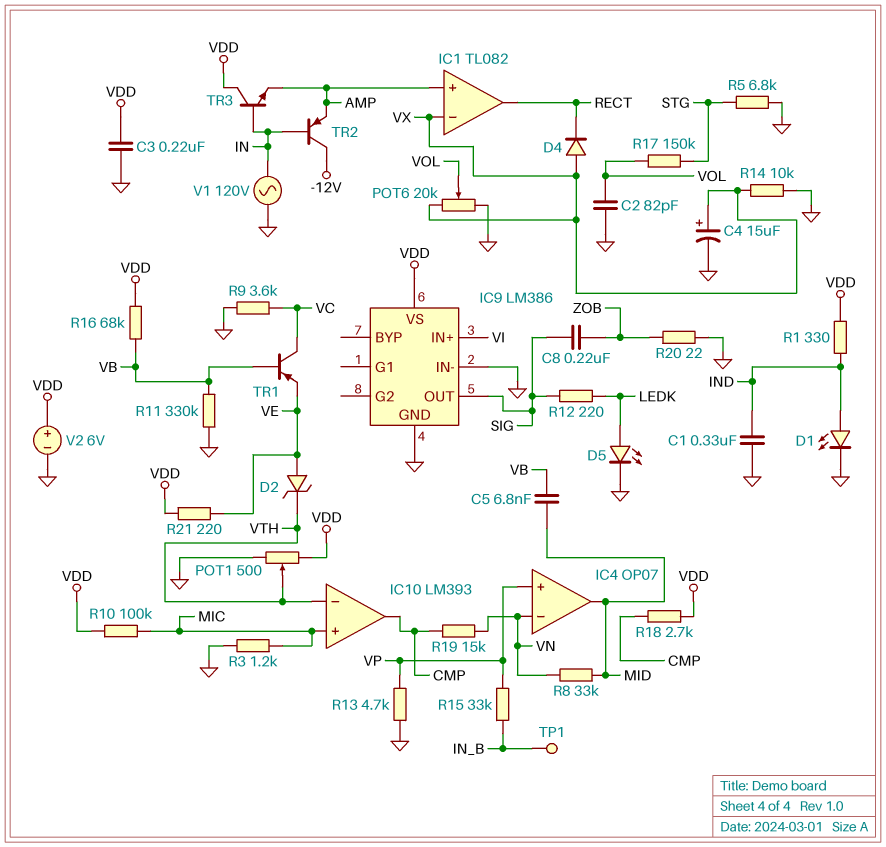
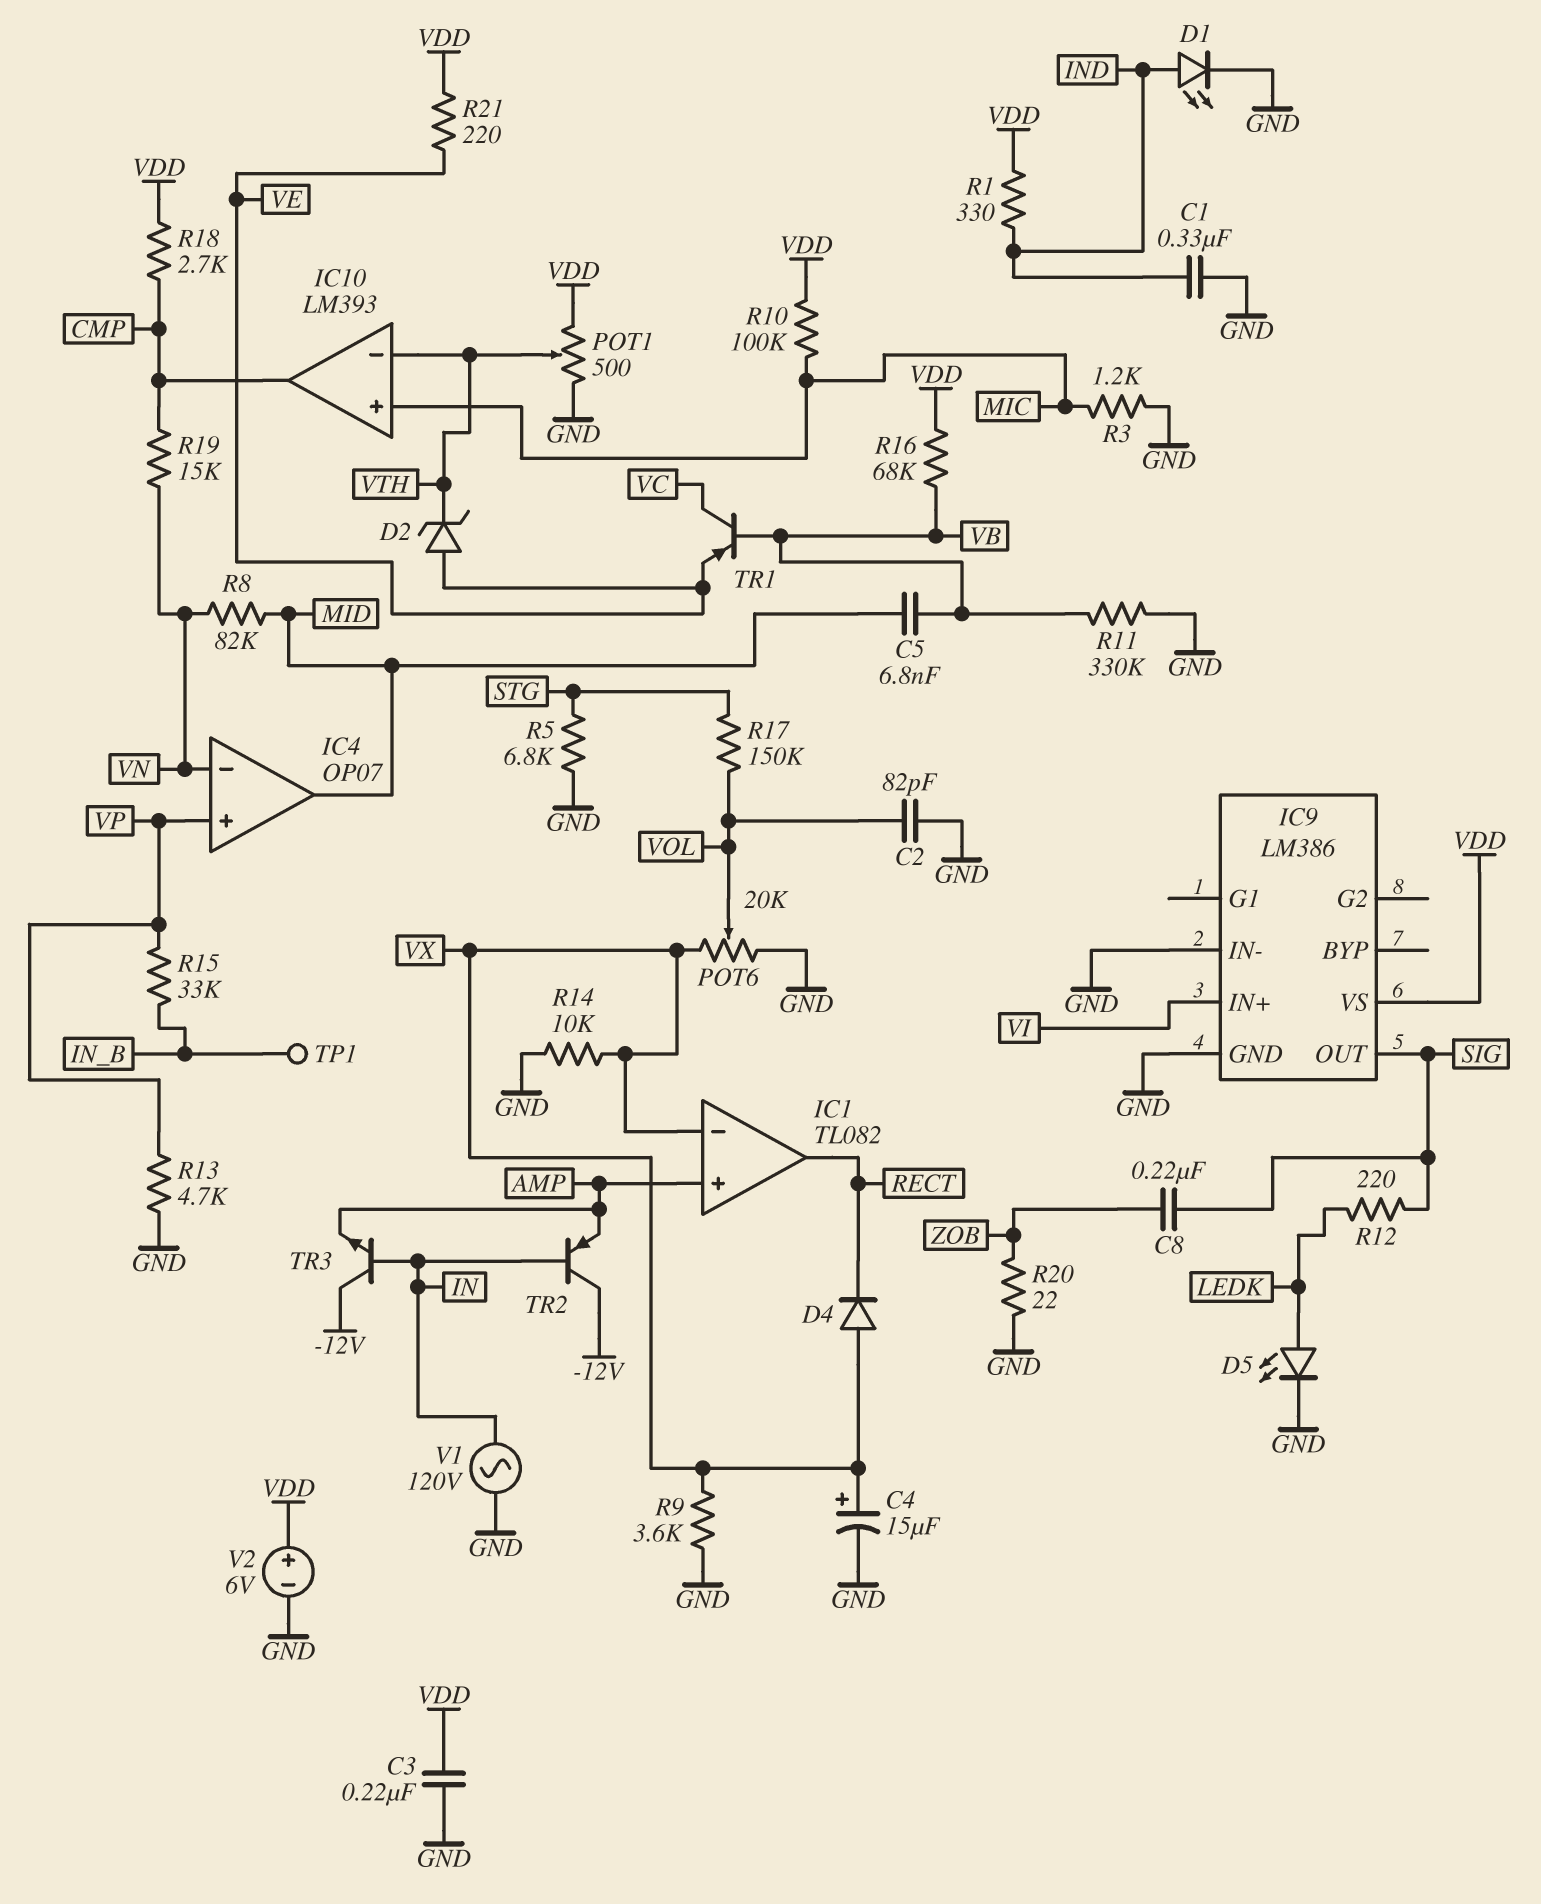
R8: 33k (MID, VN) -> 82k (MID, VN)
R9: 3.6k (GND, VC) -> 3.6k (GND, VX)
TR3: NPN (B IN, C VDD, E AMP) -> NPN (B IN, C -12V, E AMP)

